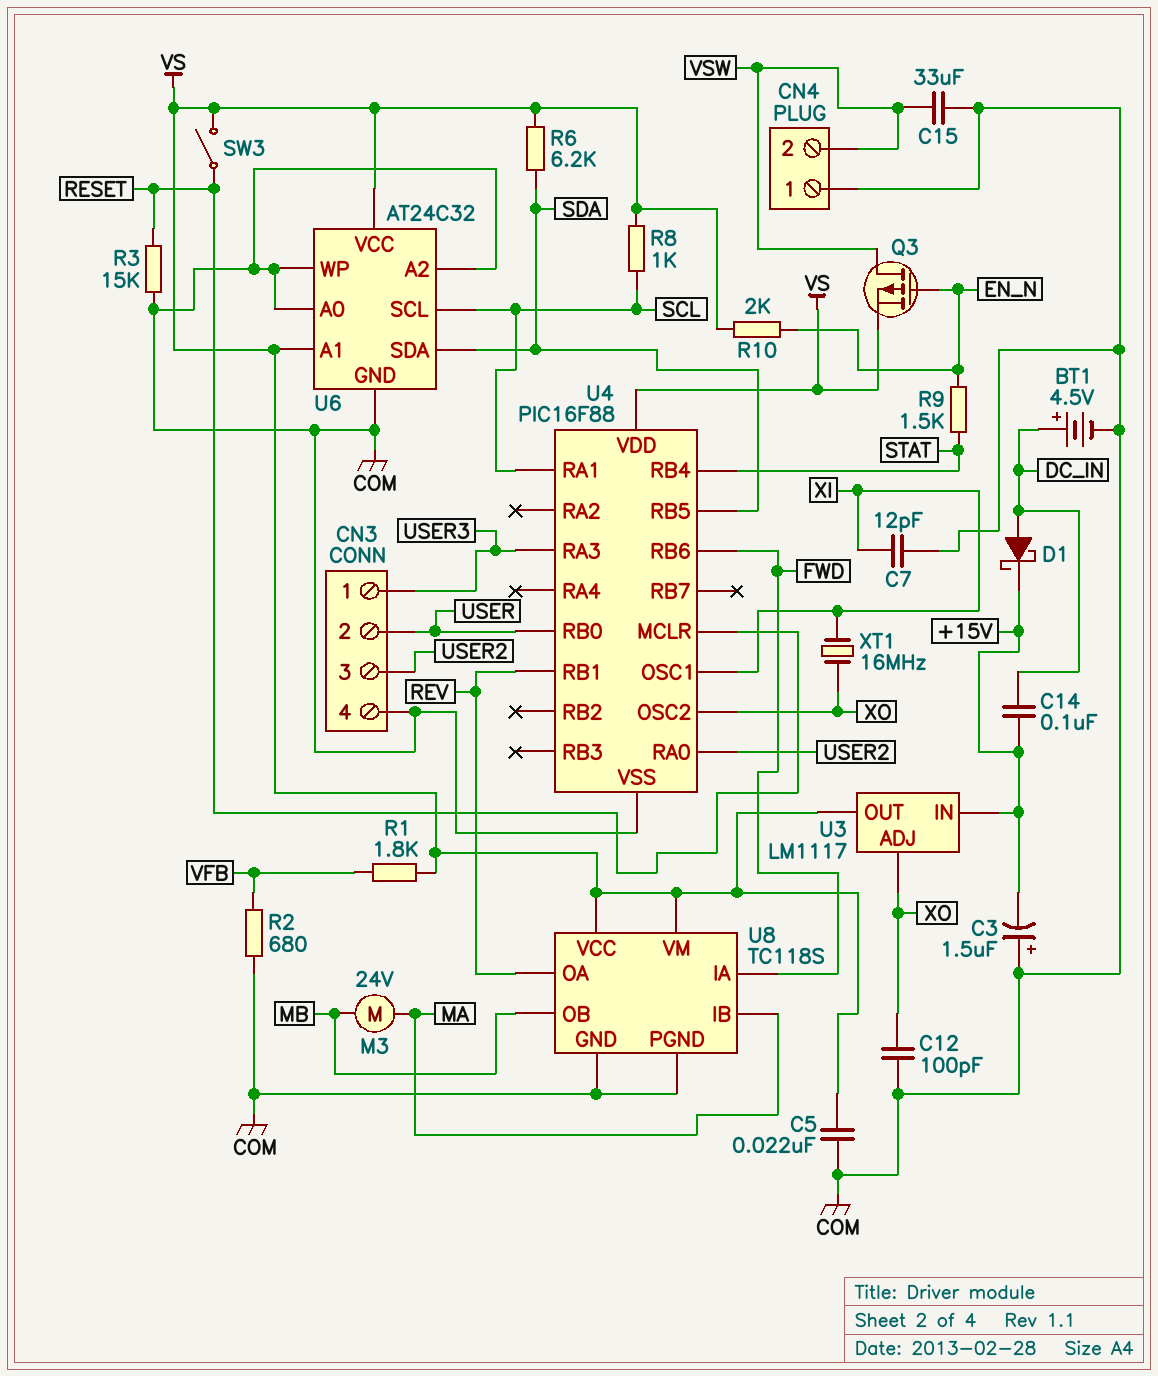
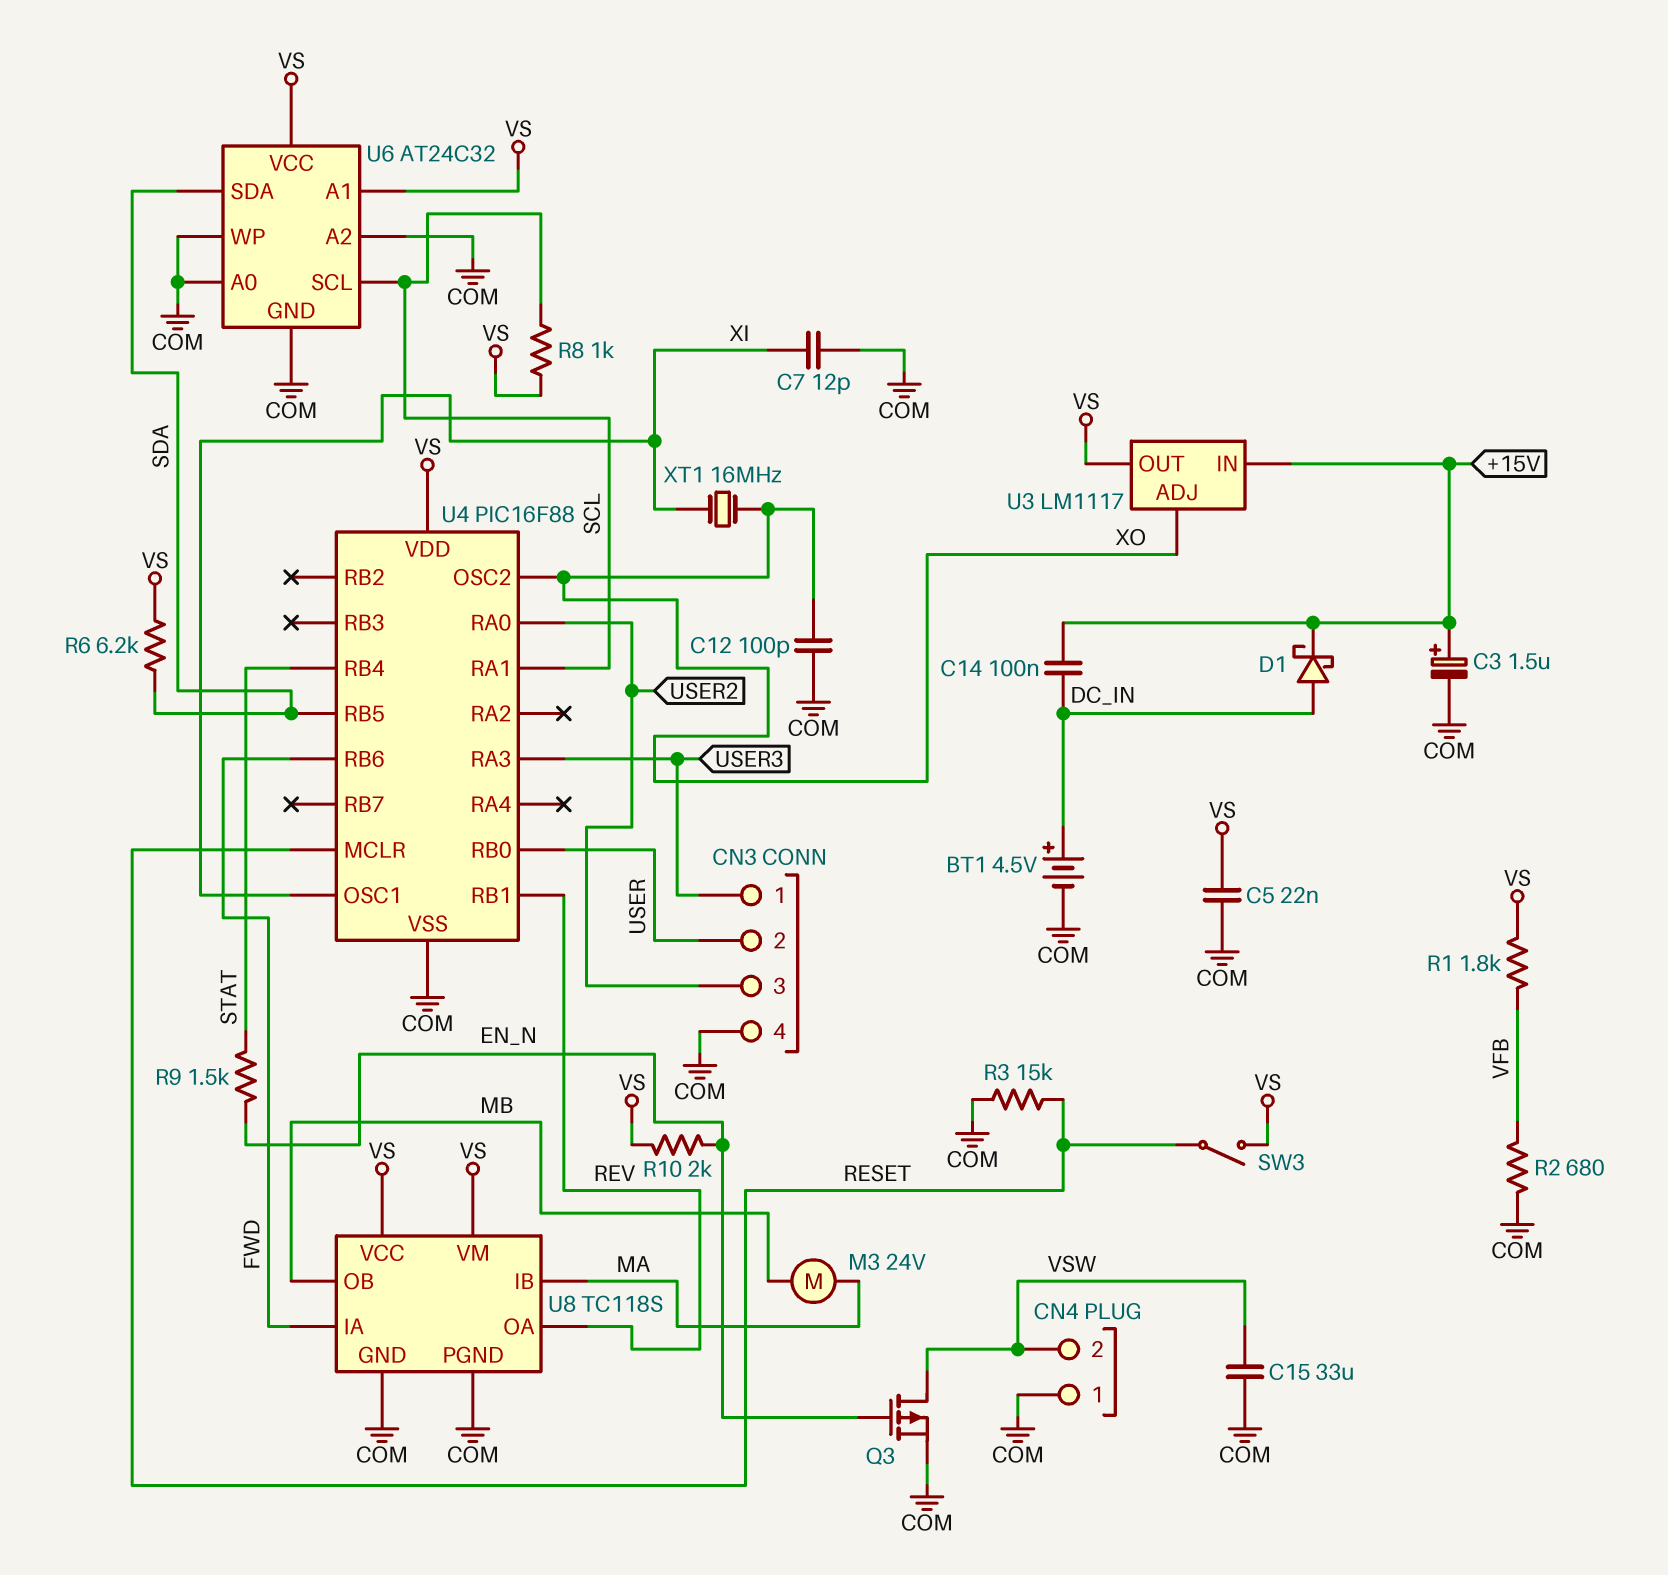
C3: 1.5uF (plus COM, minus +15V) -> 1.5uF (plus +15V, minus COM)
Q3: PMOS (G EN_N, D VSW, S VS) -> PMOS (G EN_N, D VSW, S COM)

